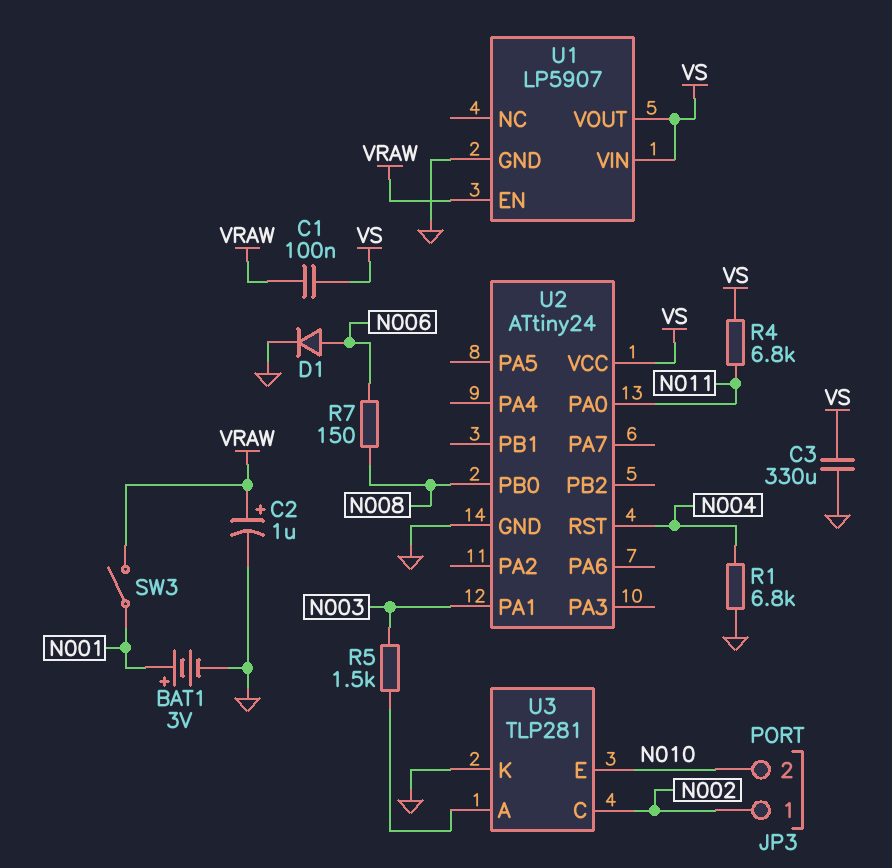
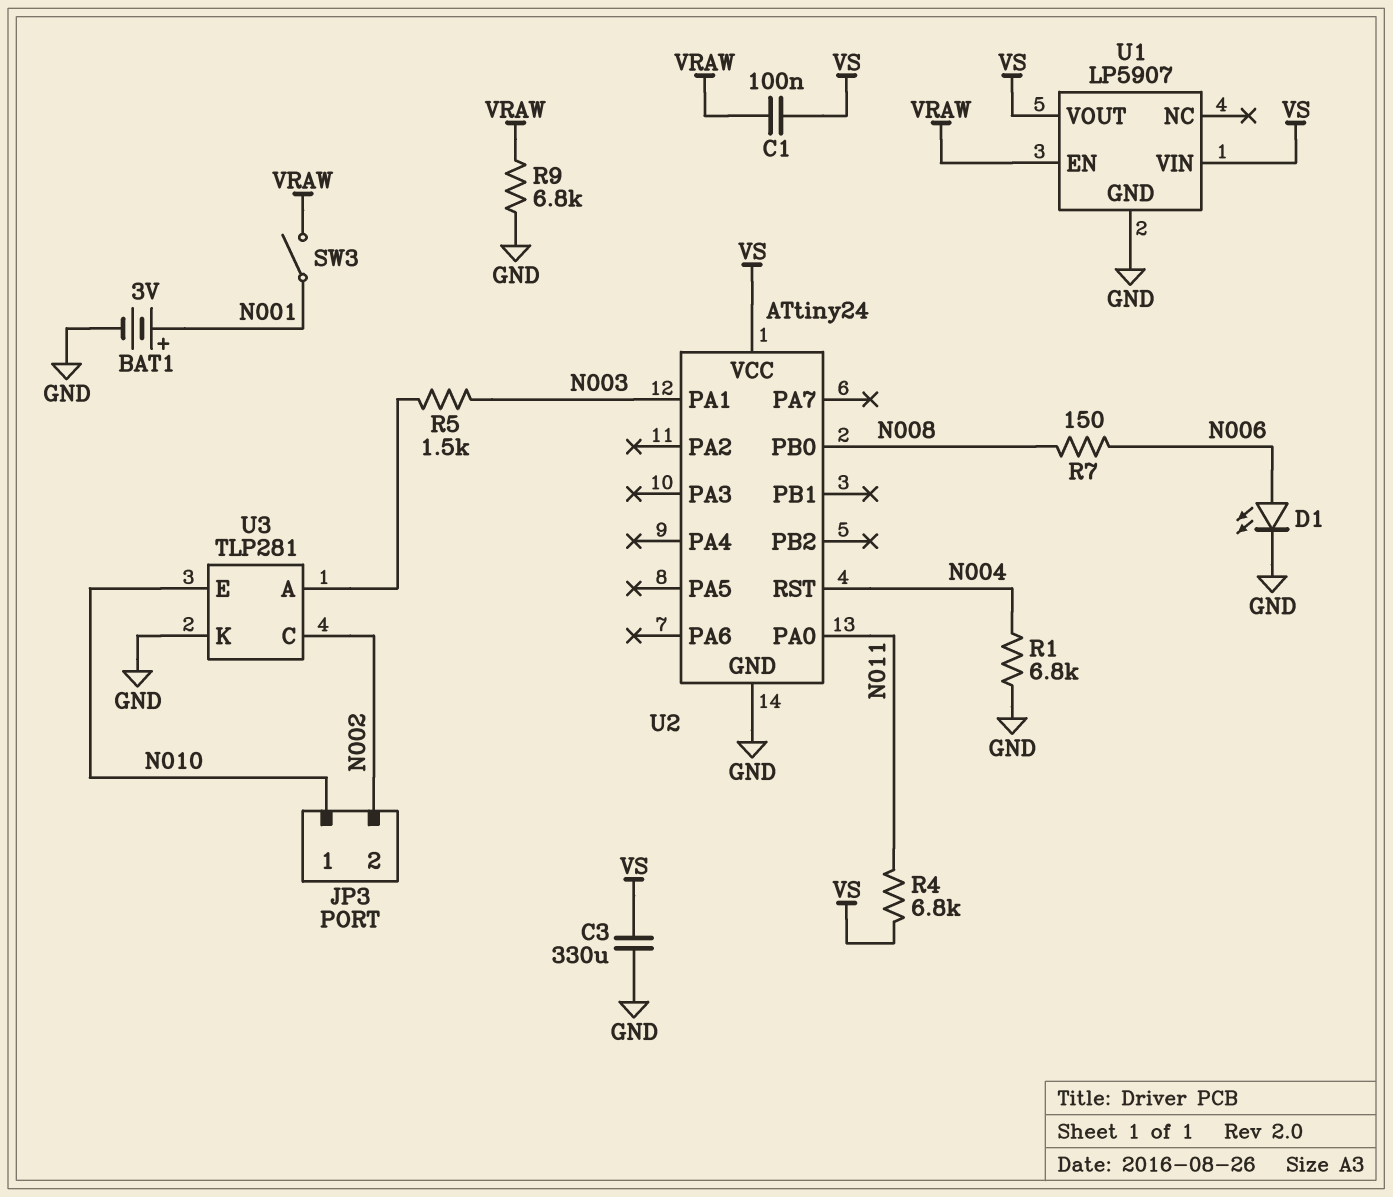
C2: 1uF (plus VRAW, minus GND) -> none
D1: diode (A N006, K GND) -> LED (A N006, K GND)
JP3 pin 1: N002 -> N010
JP3 pin 2: N010 -> N002
R9: none -> 6.8k (GND, VRAW)

